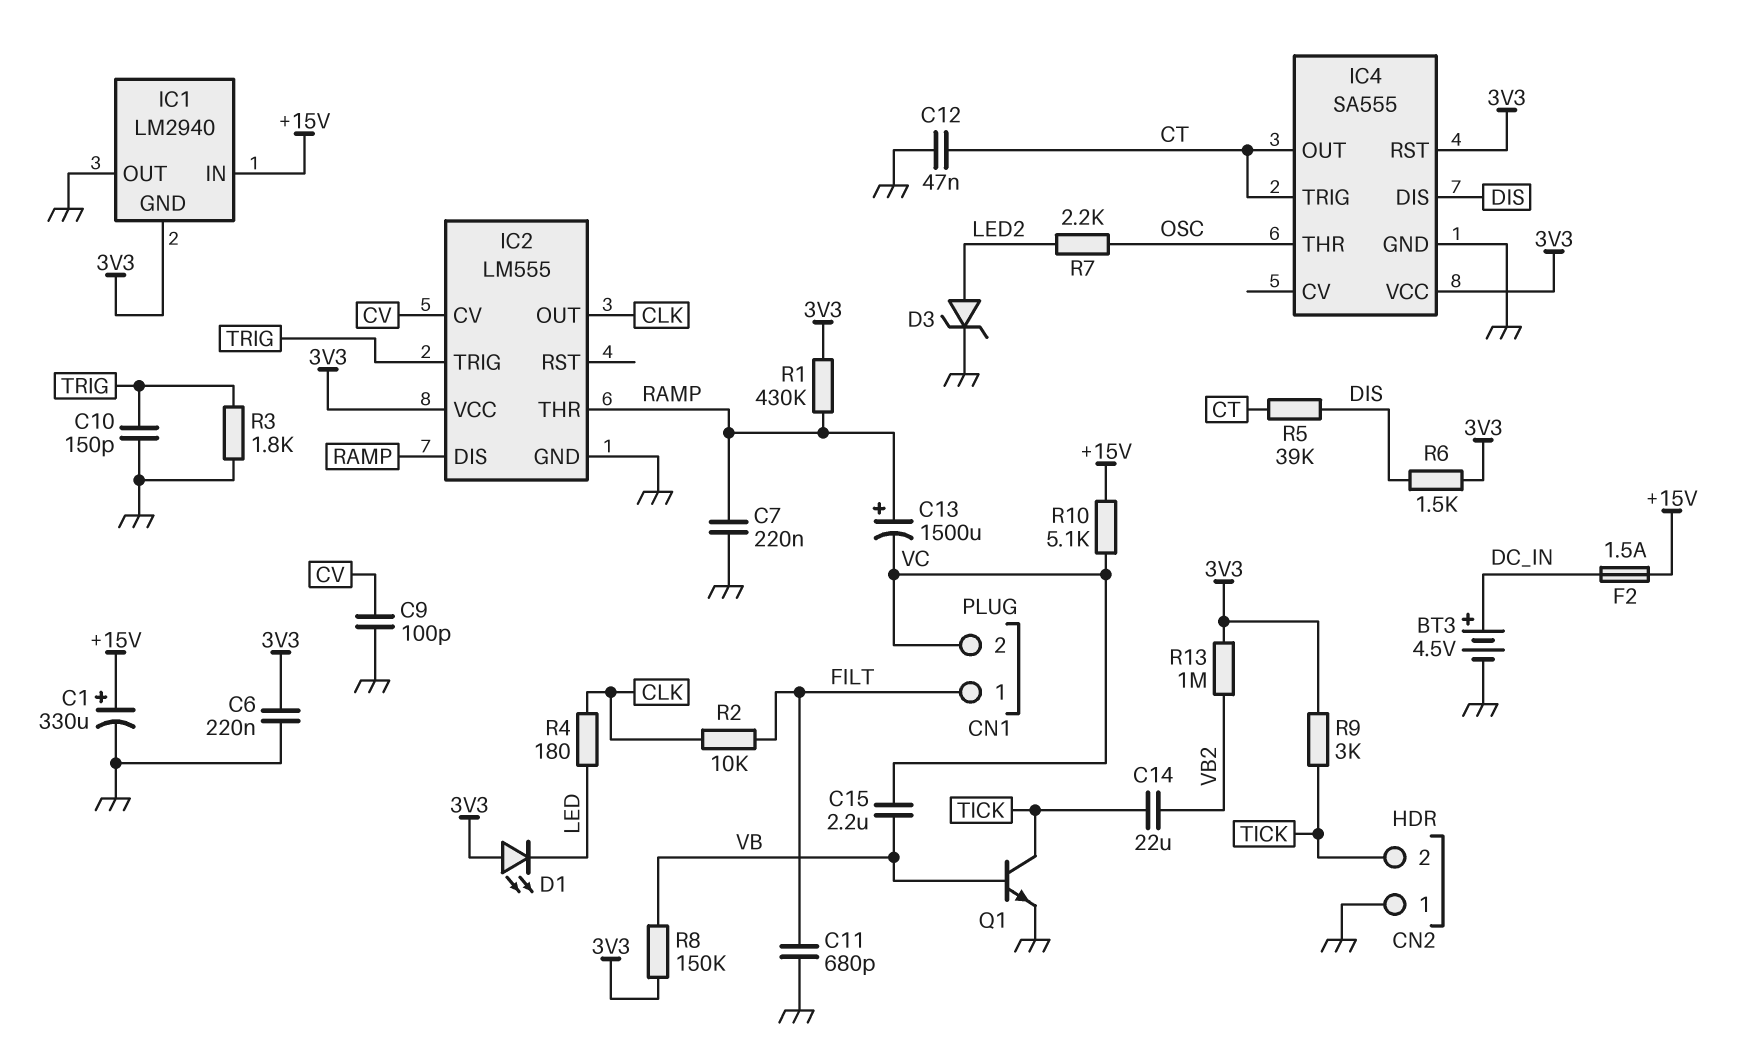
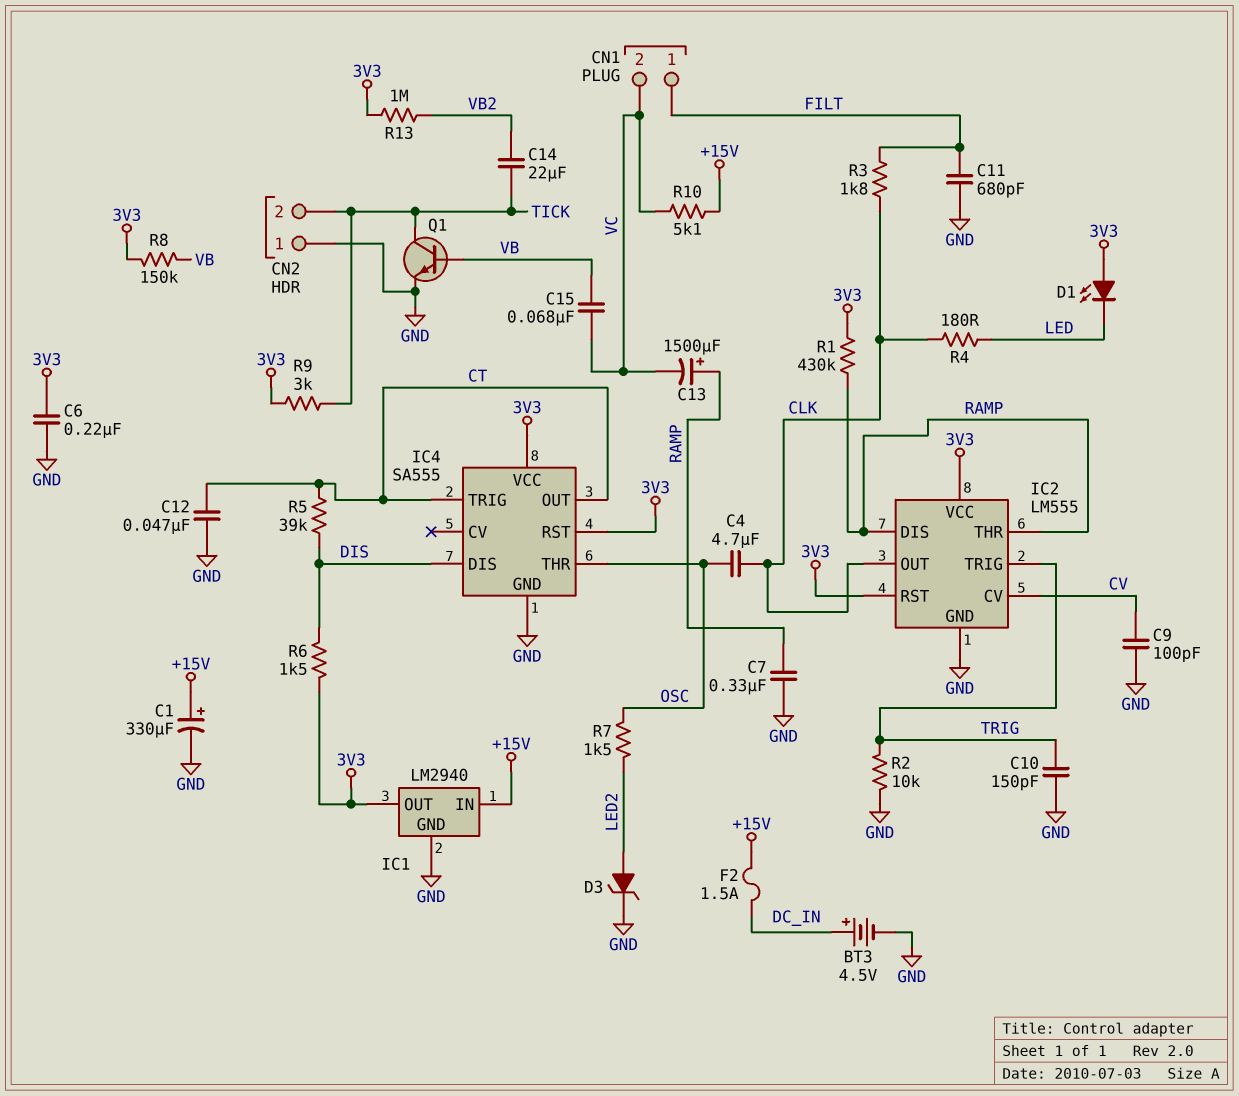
C4: none -> 4.7uF (CLK, OSC)
C7: 220nF (GND, RAMP) -> 330nF (GND, RAMP)
C15: 2.2uF (VB, VC) -> 68nF (VB, VC)
IC1 pin GND: 3V3 -> GND
IC1 pin OUT: GND -> 3V3
IC2 pin RST: none -> 3V3
R2: 10k (CLK, FILT) -> 10k (GND, TRIG)
R3: 1.8k (GND, TRIG) -> 1.8k (CLK, FILT)
R7: 2.2k (LED2, OSC) -> 1.5k (LED2, OSC)

